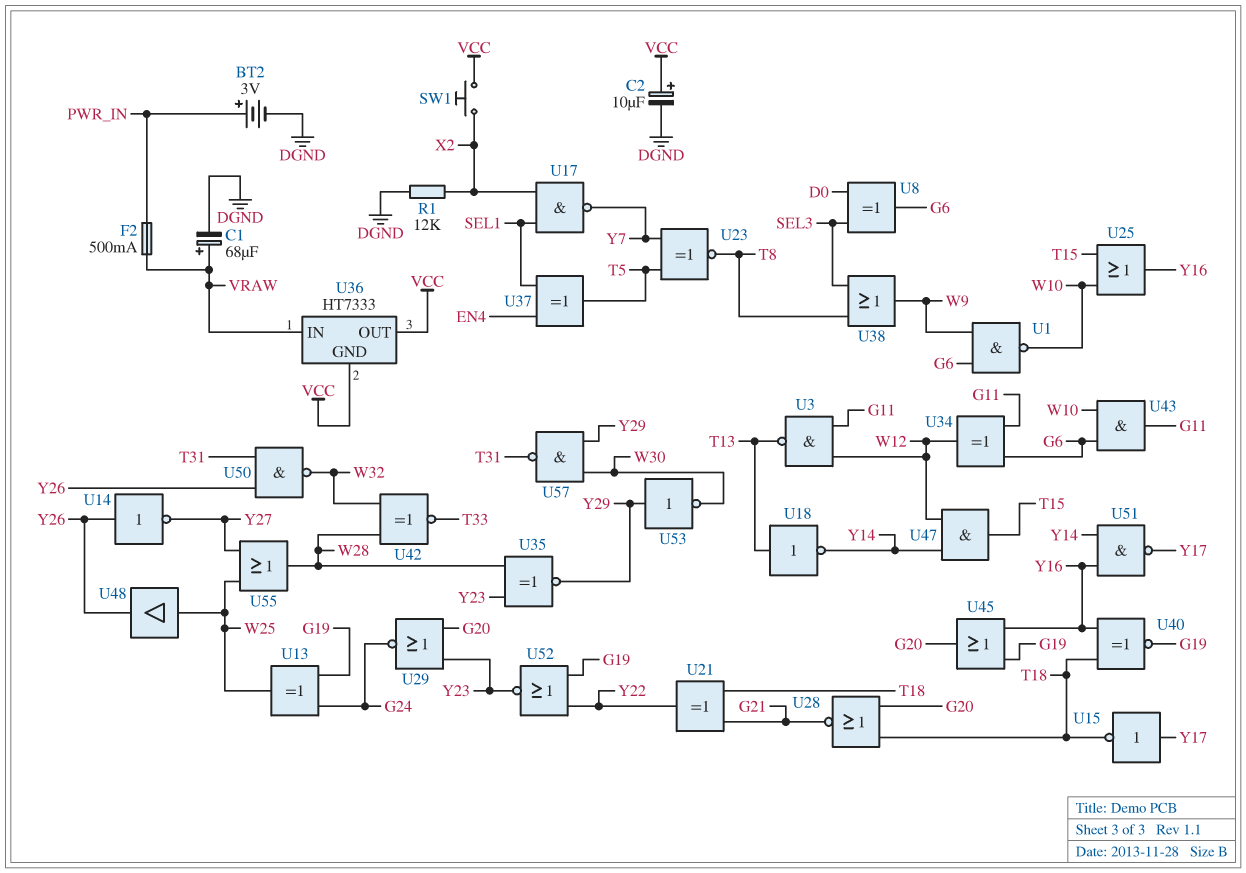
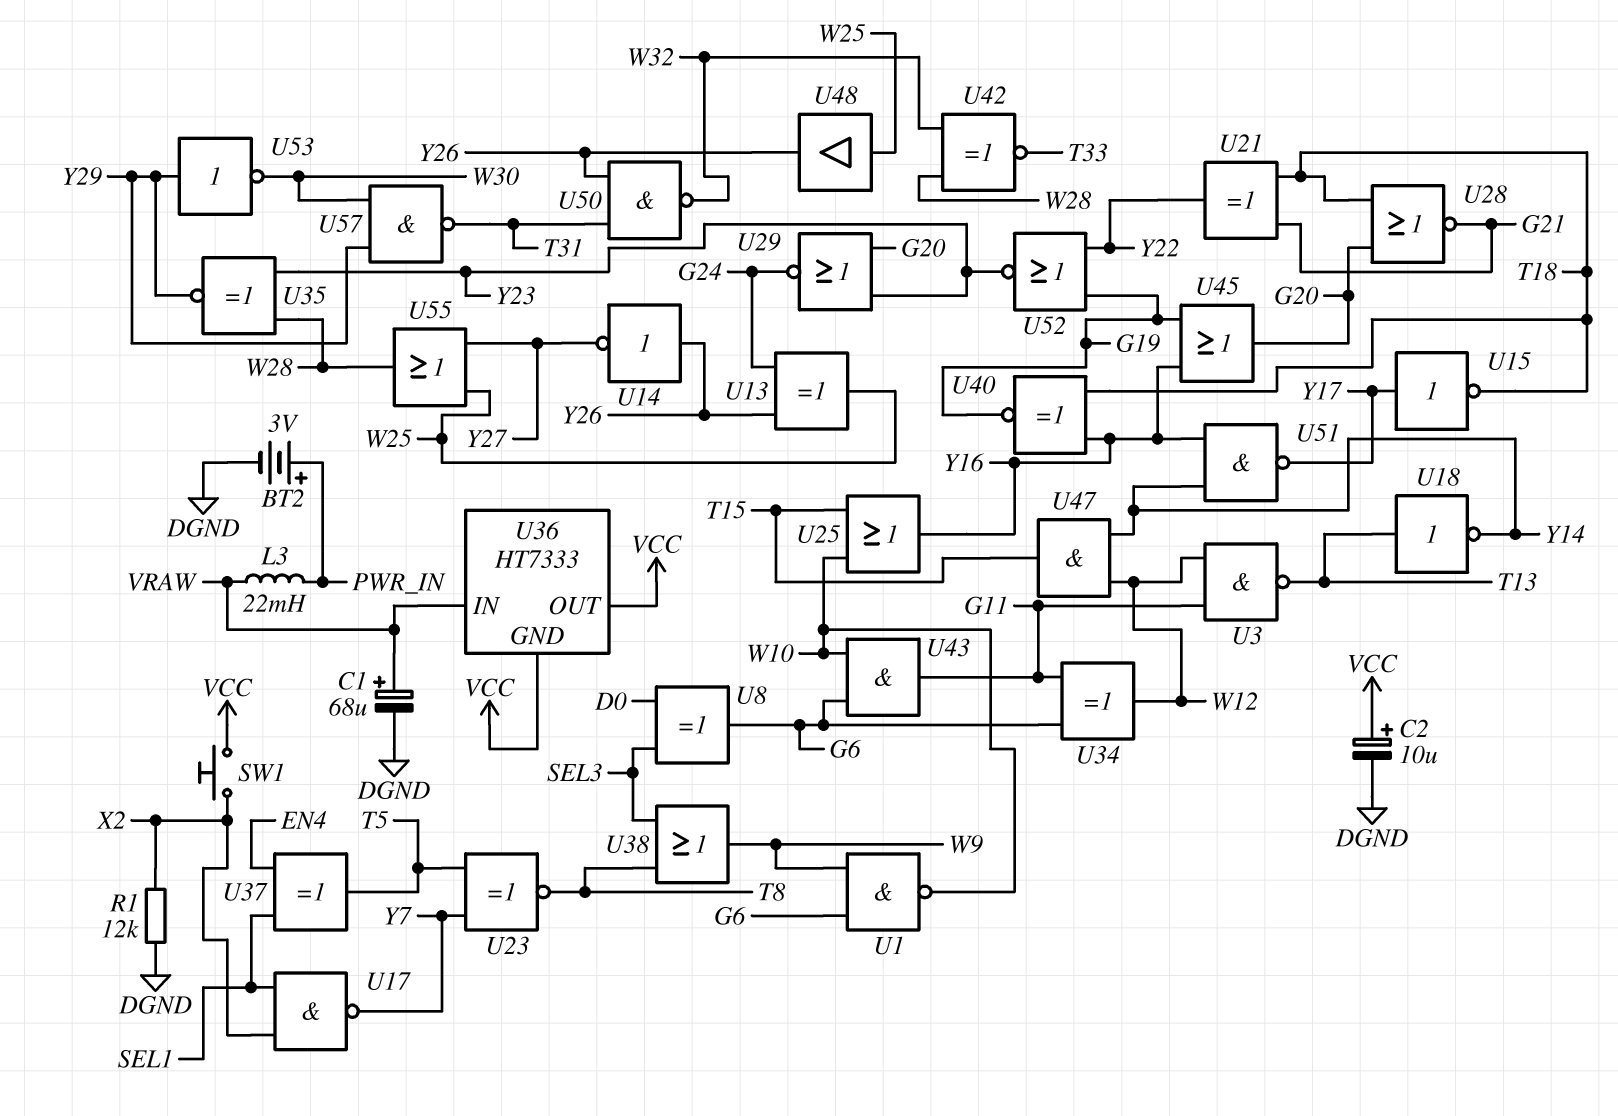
F2: 500mA (PWR_IN, VRAW) -> none
L3: none -> 22mH (PWR_IN, VRAW)
U13: XOR (in G19, in G24, out W25) -> XOR (in G24, in Y26, out W25)

